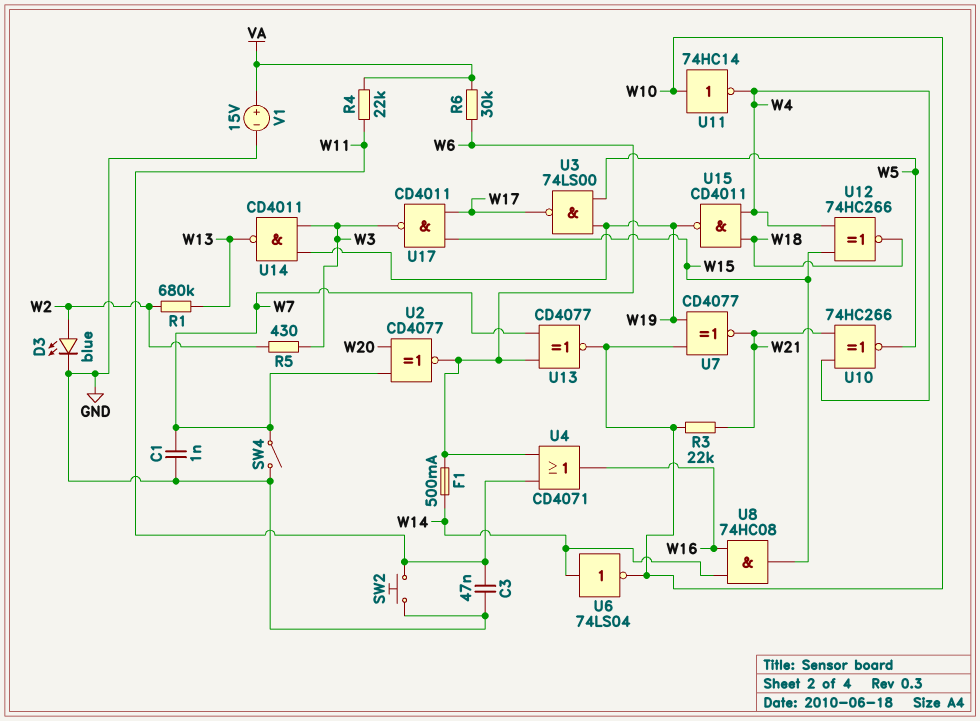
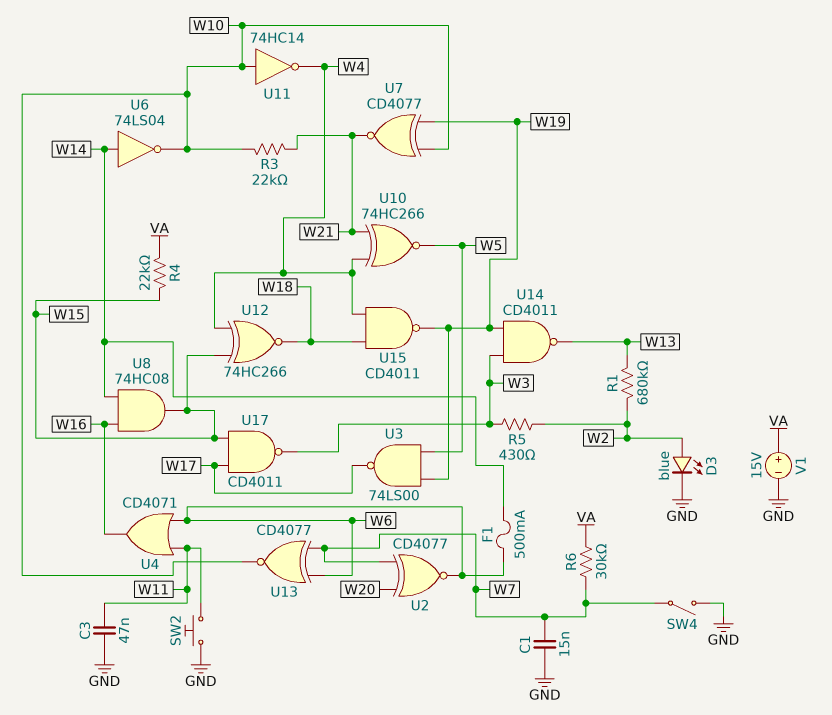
C1: 1nF (GND, W7) -> 15nF (GND, W7)
R4: 22k (VA, W11) -> 22k (VA, W15)
R6: 30k (VA, W6) -> 30k (VA, W7)

